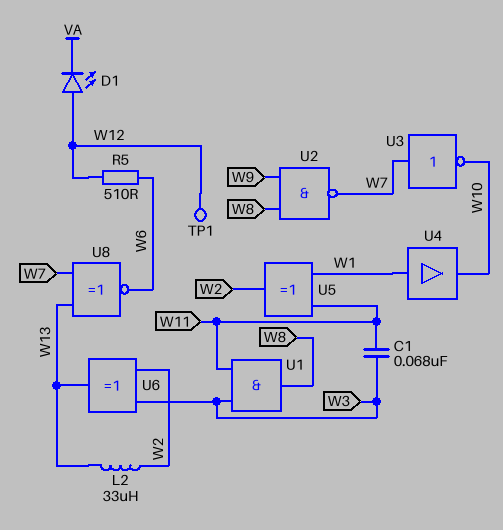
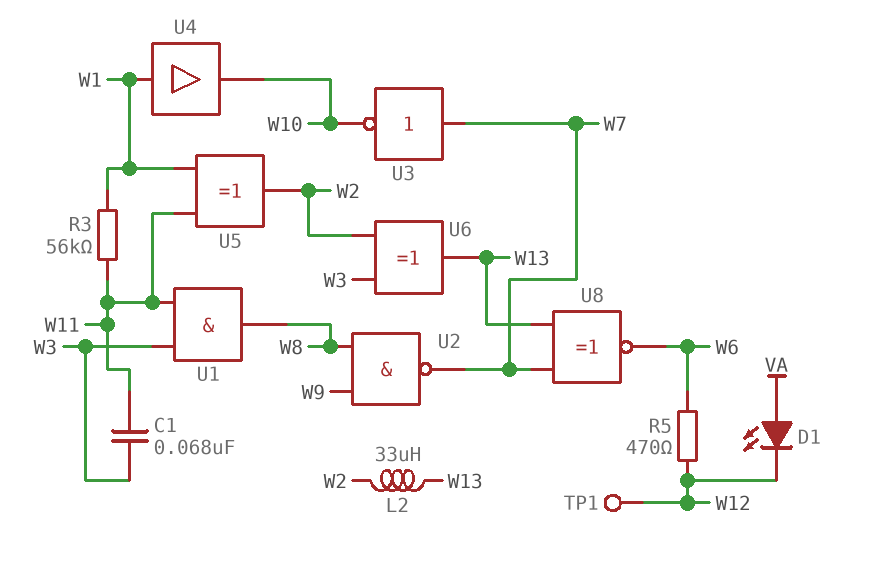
D1: LED (A W12, K VA) -> LED (A VA, K W12)
R3: none -> 56k (W1, W11)
R5: 510 (W6, W12) -> 470 (W6, W12)

